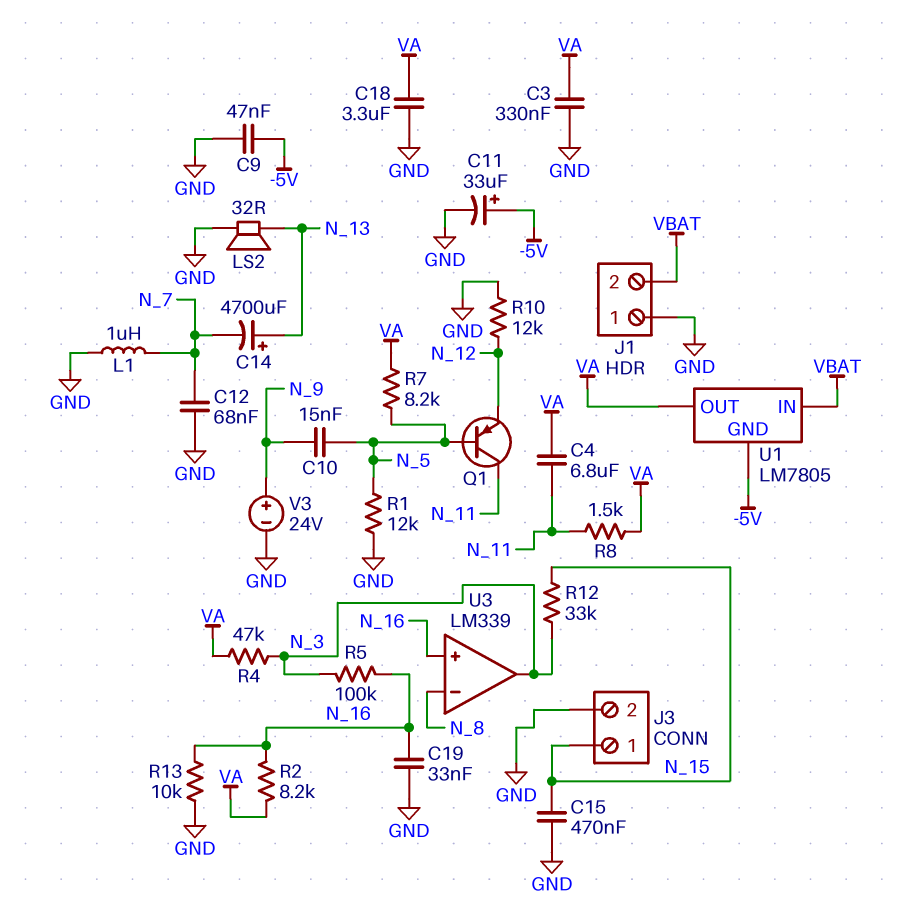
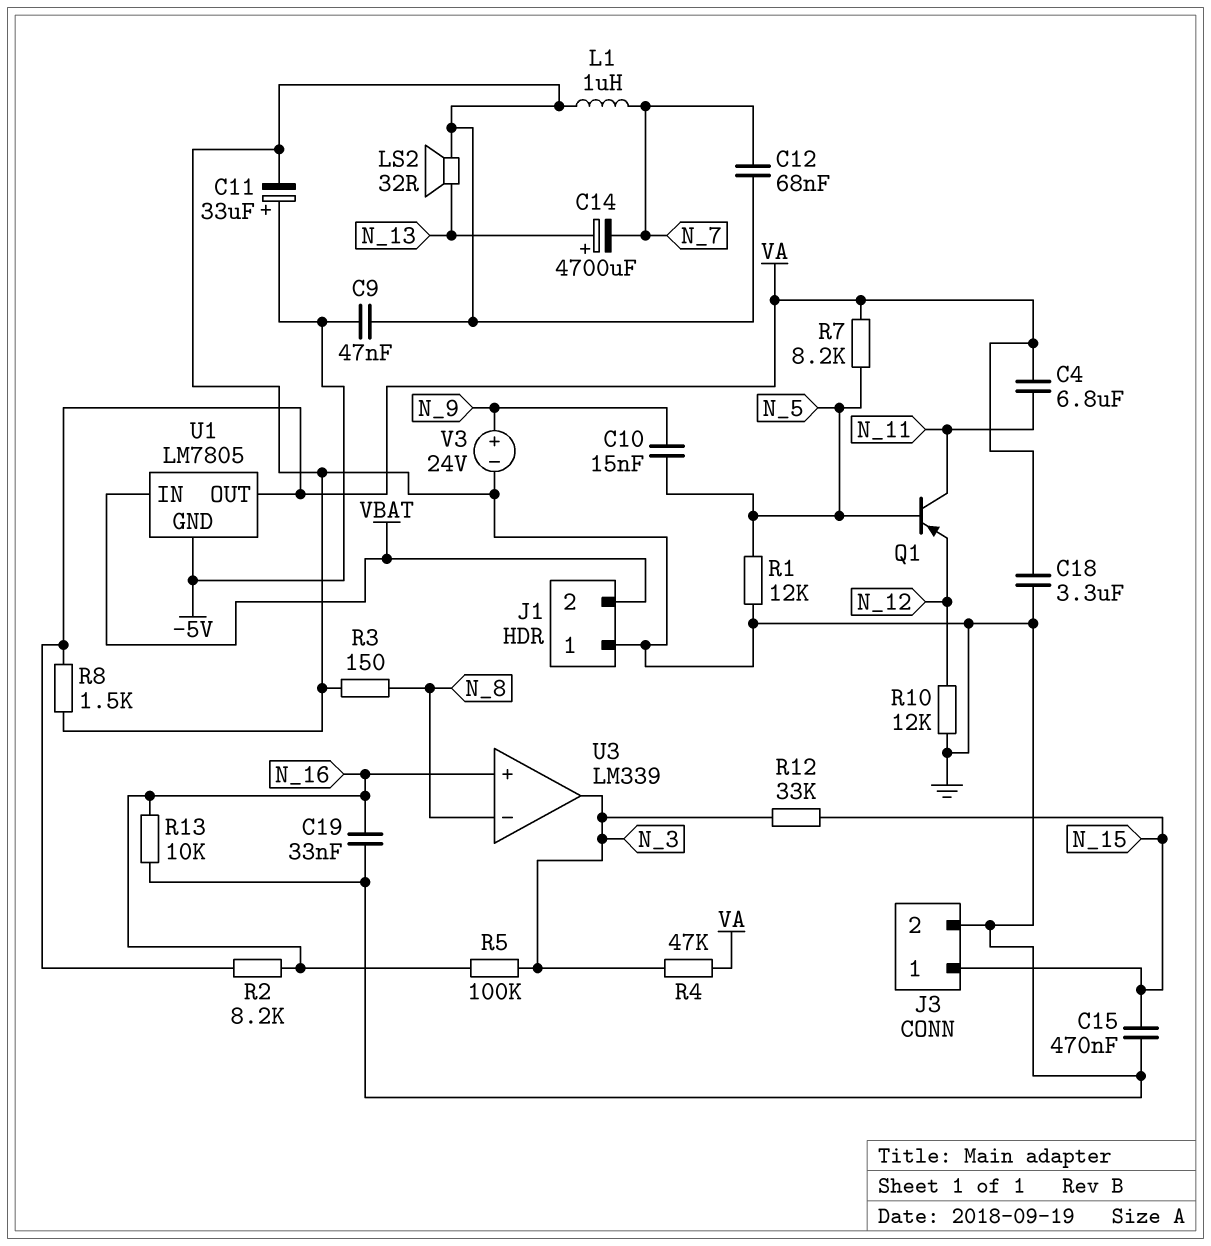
C3: 330nF (GND, VA) -> none
R3: none -> 150 (GND, N_8)
R8: 1.5k (N_11, VA) -> 1.5k (GND, VA)

